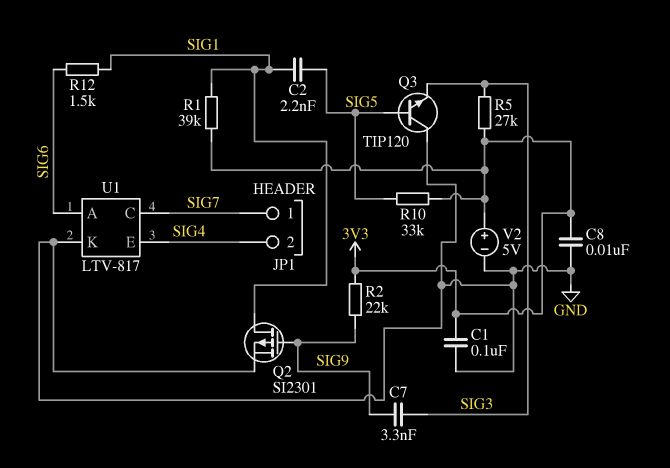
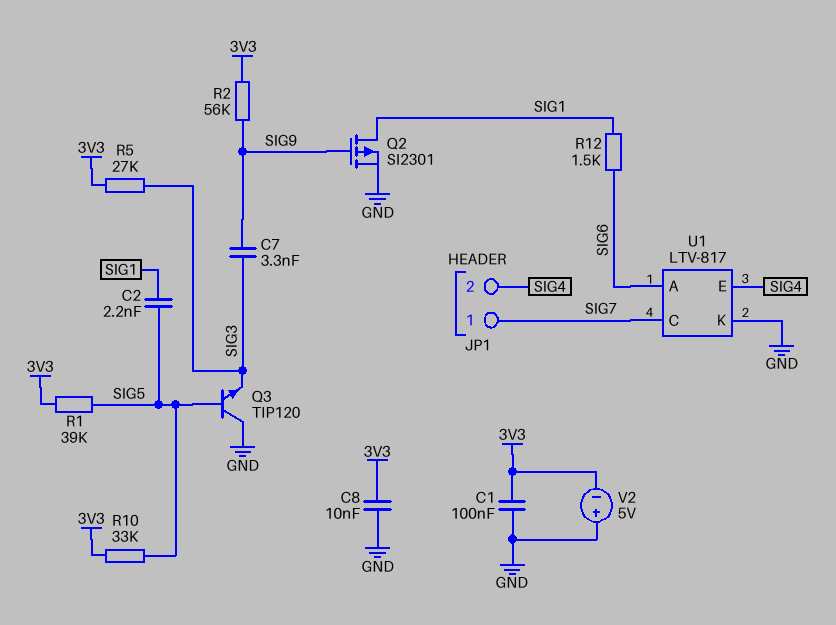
R1: 39k (3V3, SIG1) -> 39k (3V3, SIG5)
R2: 22k (3V3, SIG9) -> 56k (3V3, SIG9)
V2: 5V (plus 3V3, minus GND) -> 5V (plus GND, minus 3V3)

